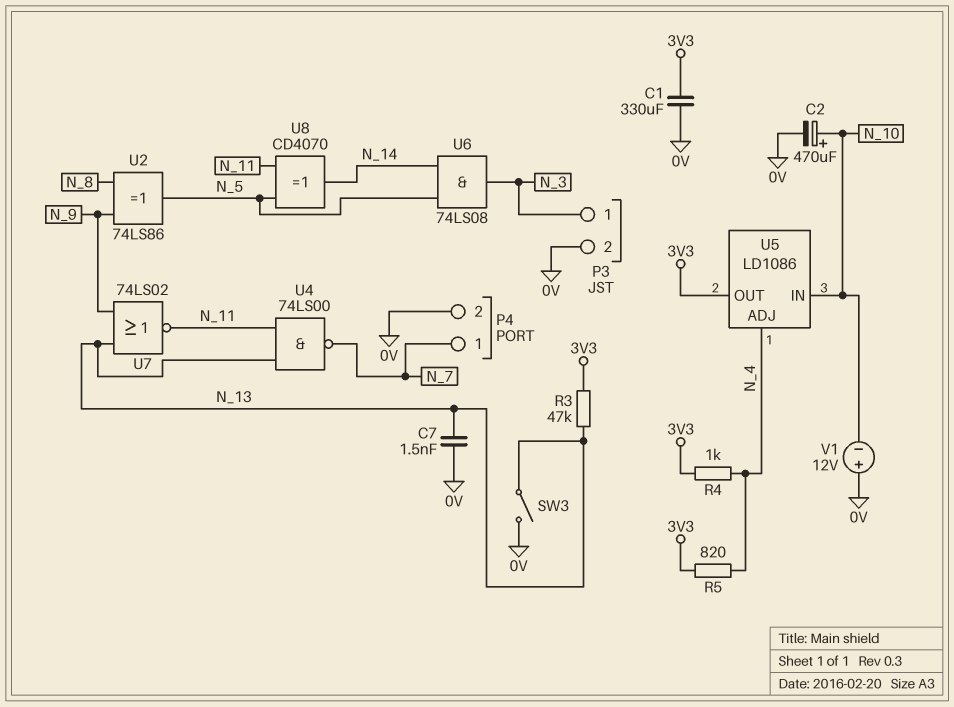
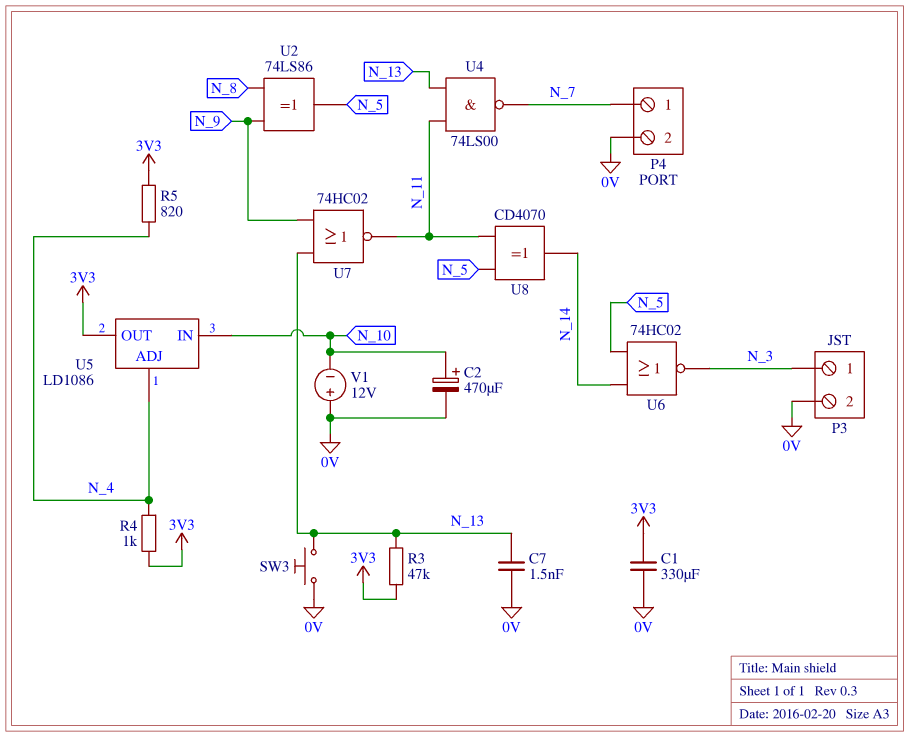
SW3: switch (0V, N_13) -> button (0V, N_13)
U6: AND 74LS08 (in N_5, in N_14, out N_3) -> NOR 74HC02 (in N_5, in N_14, out N_3)
U7: NOR 74LS02 (in N_9, in N_13, out N_11) -> NOR 74HC02 (in N_9, in N_13, out N_11)

